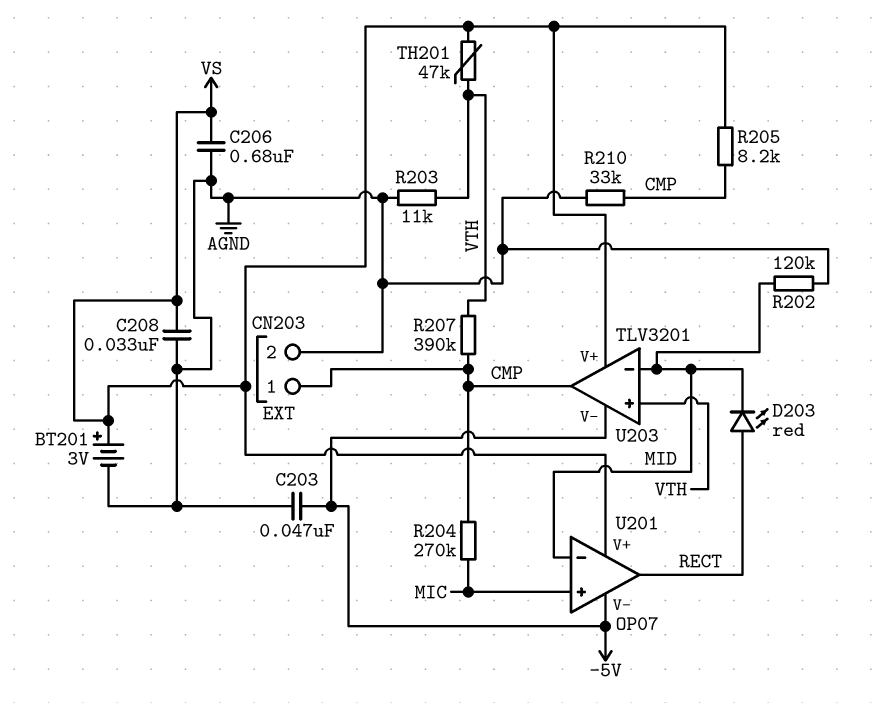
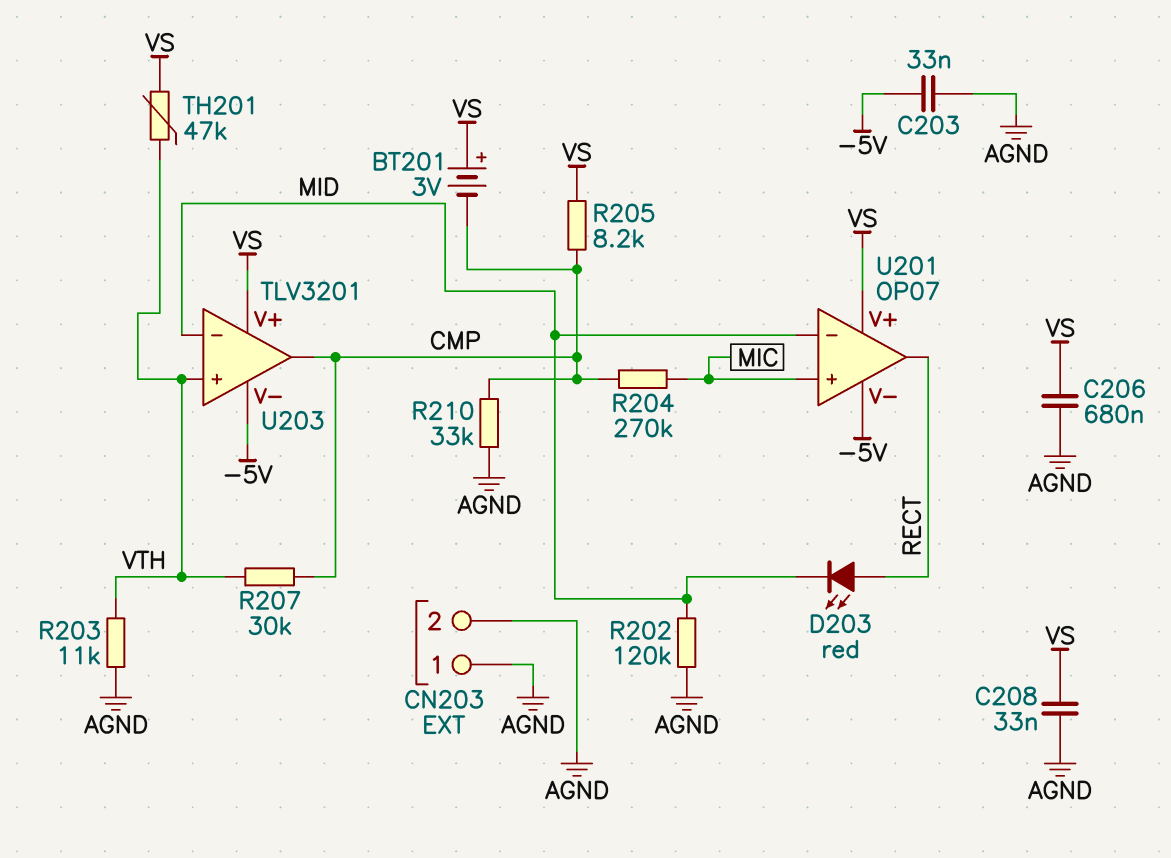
BT201: 3V (plus VS, minus AGND) -> 3V (plus VS, minus CMP)
C203: 47nF (-5V, AGND) -> 33nF (-5V, AGND)
CN203 pin 1: CMP -> AGND
R207: 390k (CMP, VTH) -> 30k (CMP, VTH)

